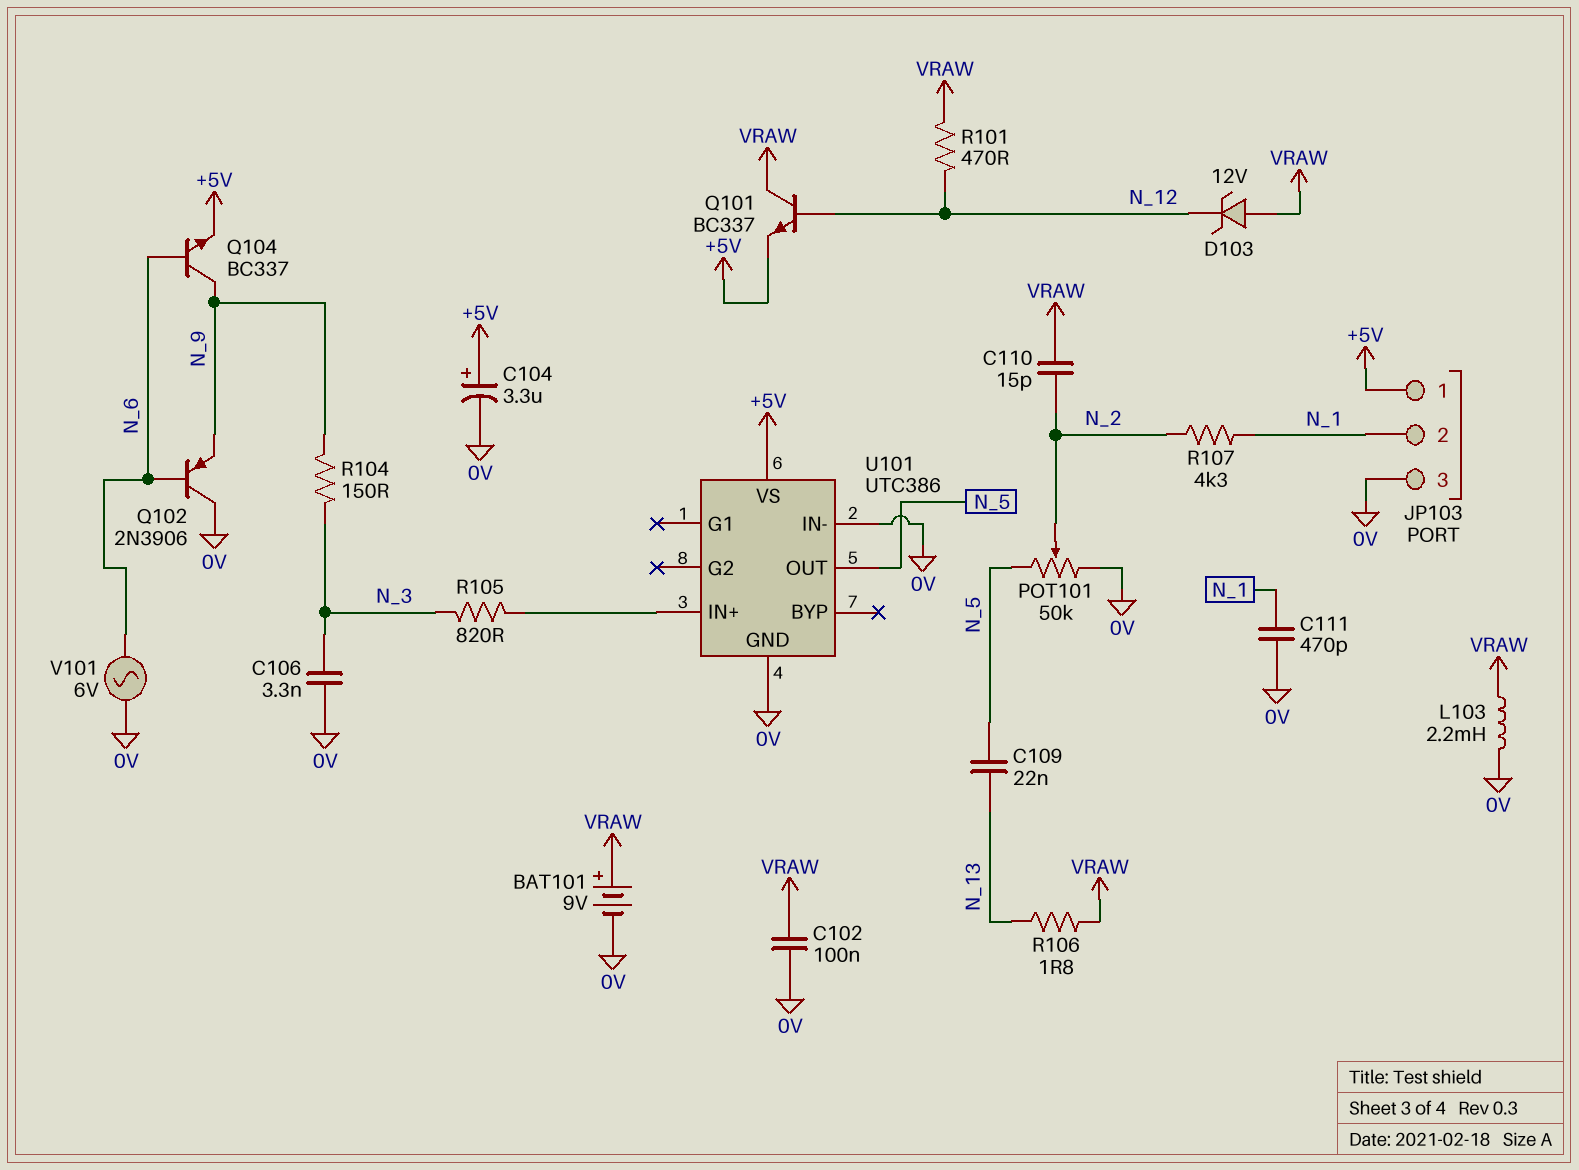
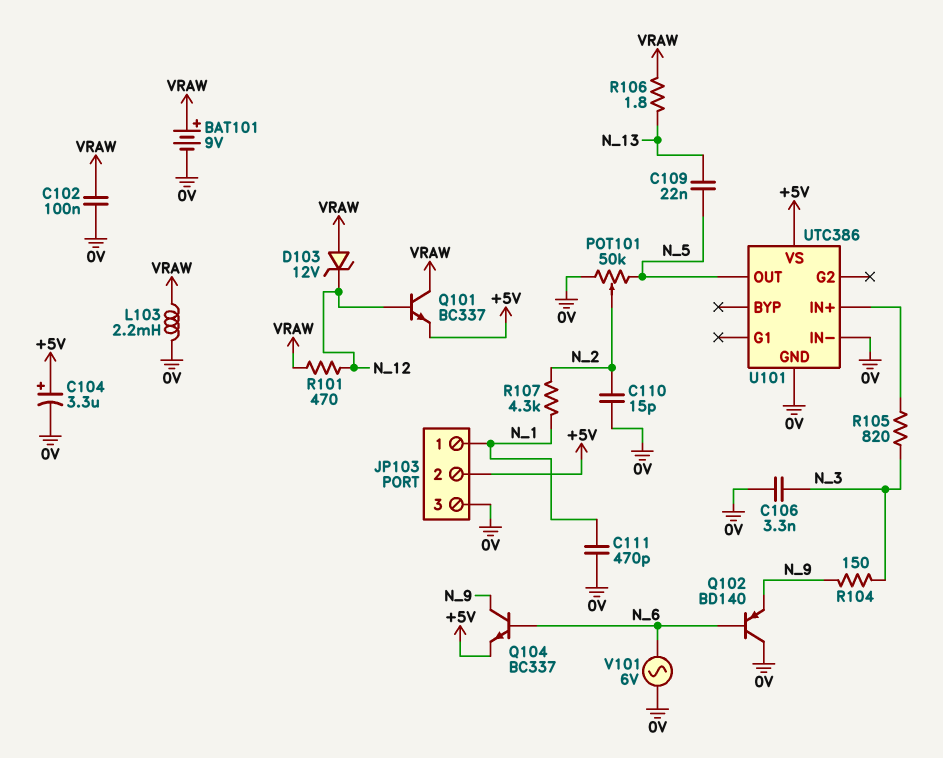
C110: 15pF (N_2, VRAW) -> 15pF (0V, N_2)
JP103 pin 1: +5V -> N_1
JP103 pin 2: N_1 -> +5V
Q102: PNP 2N3906 (B N_6, C 0V, E N_9) -> PNP BD140 (B N_6, C 0V, E N_9)

